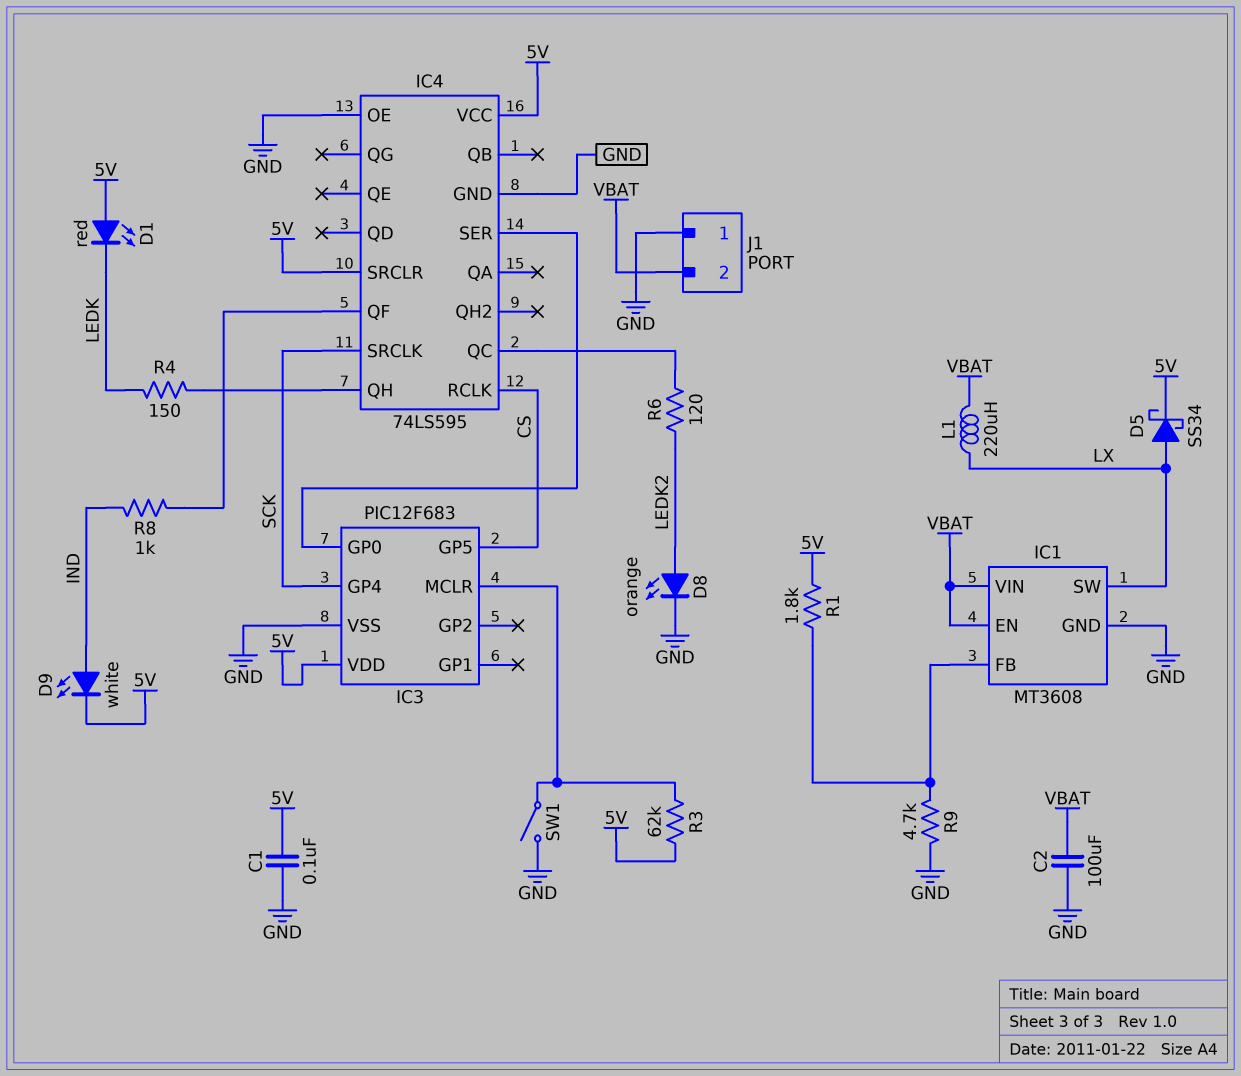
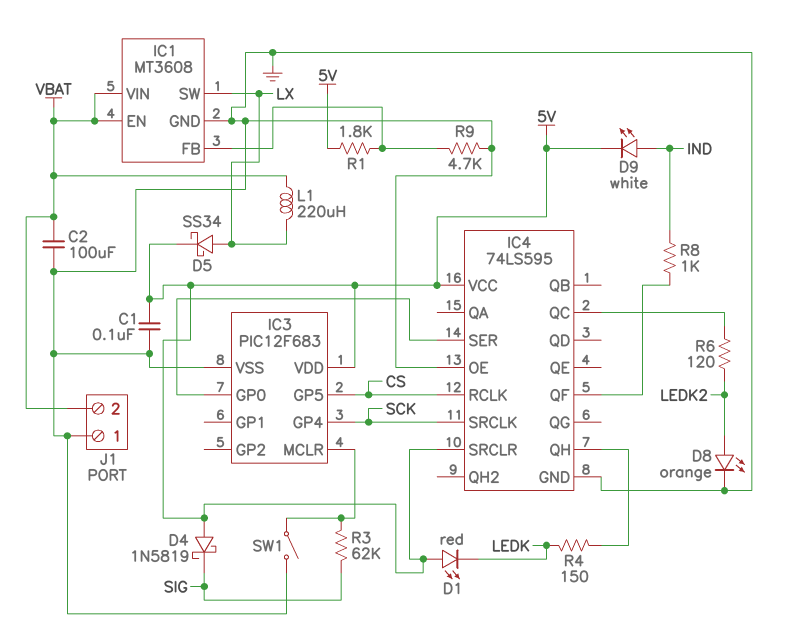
D4: none -> schottky 1N5819 (A 5V, K SIG)
R3: 62k (5V, IC3/MCLR) -> 62k (IC3/MCLR, SIG)

